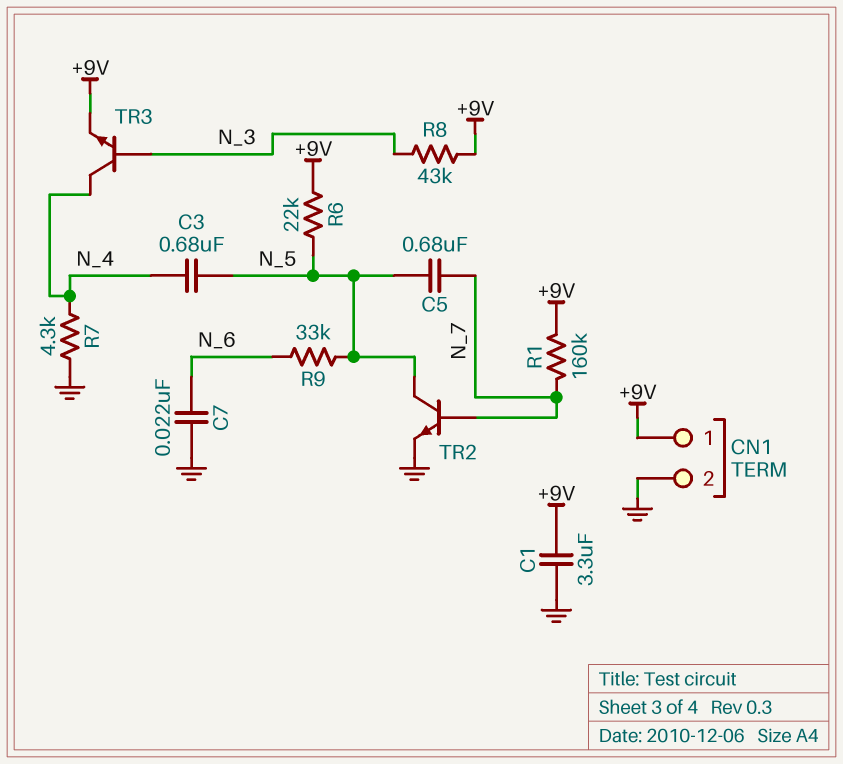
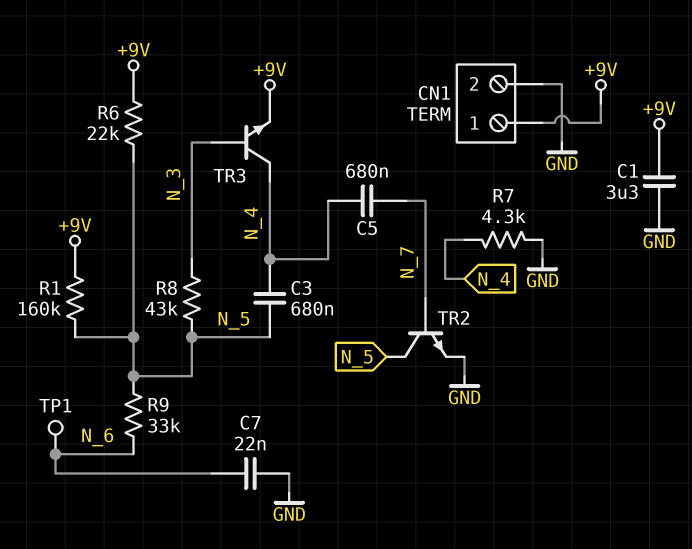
C5: 680nF (N_5, N_7) -> 680nF (N_4, N_7)
R1: 160k (+9V, N_7) -> 160k (+9V, N_5)
R8: 43k (+9V, N_3) -> 43k (N_3, N_5)
TP1: none -> test point (N_6)

